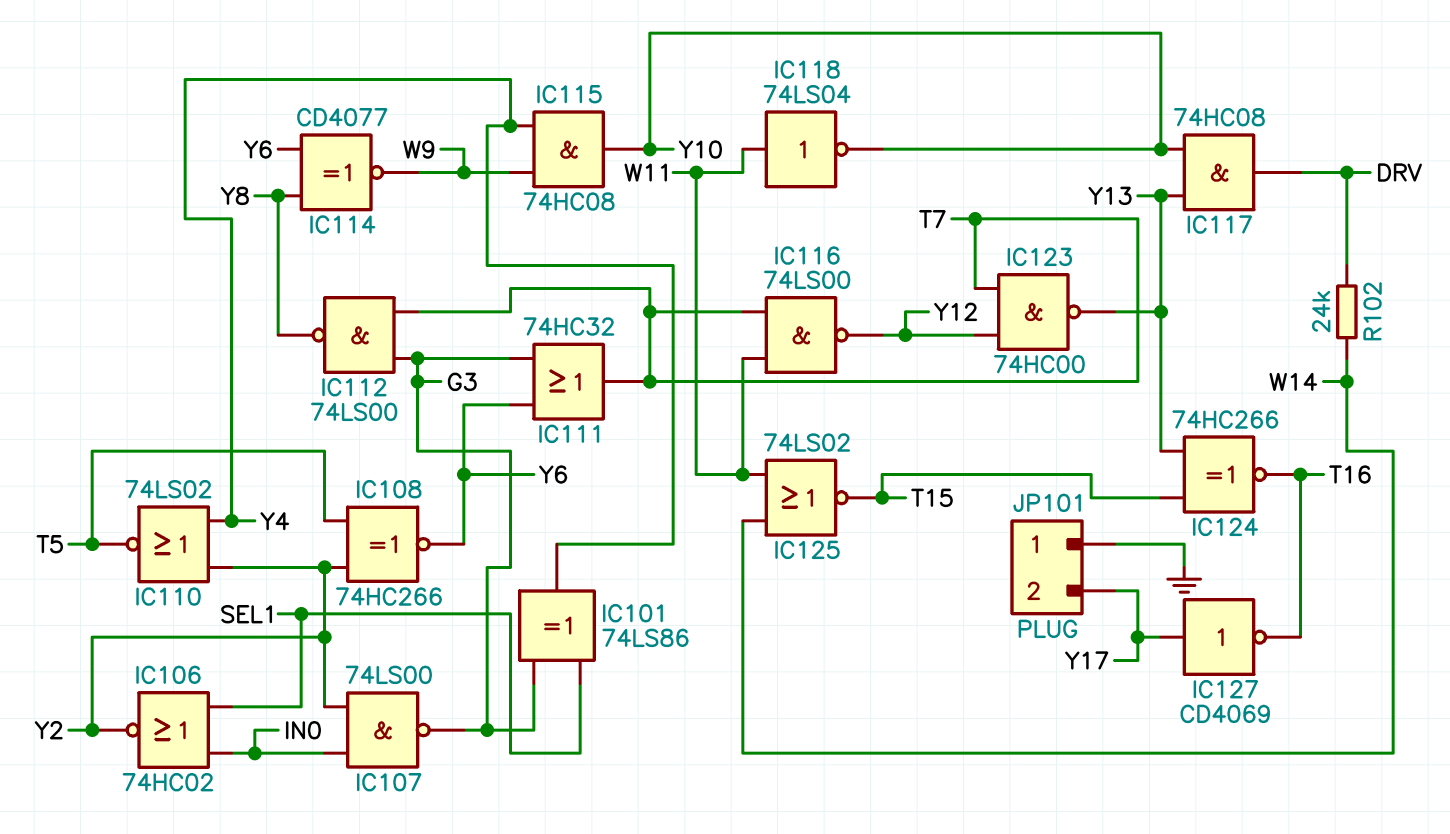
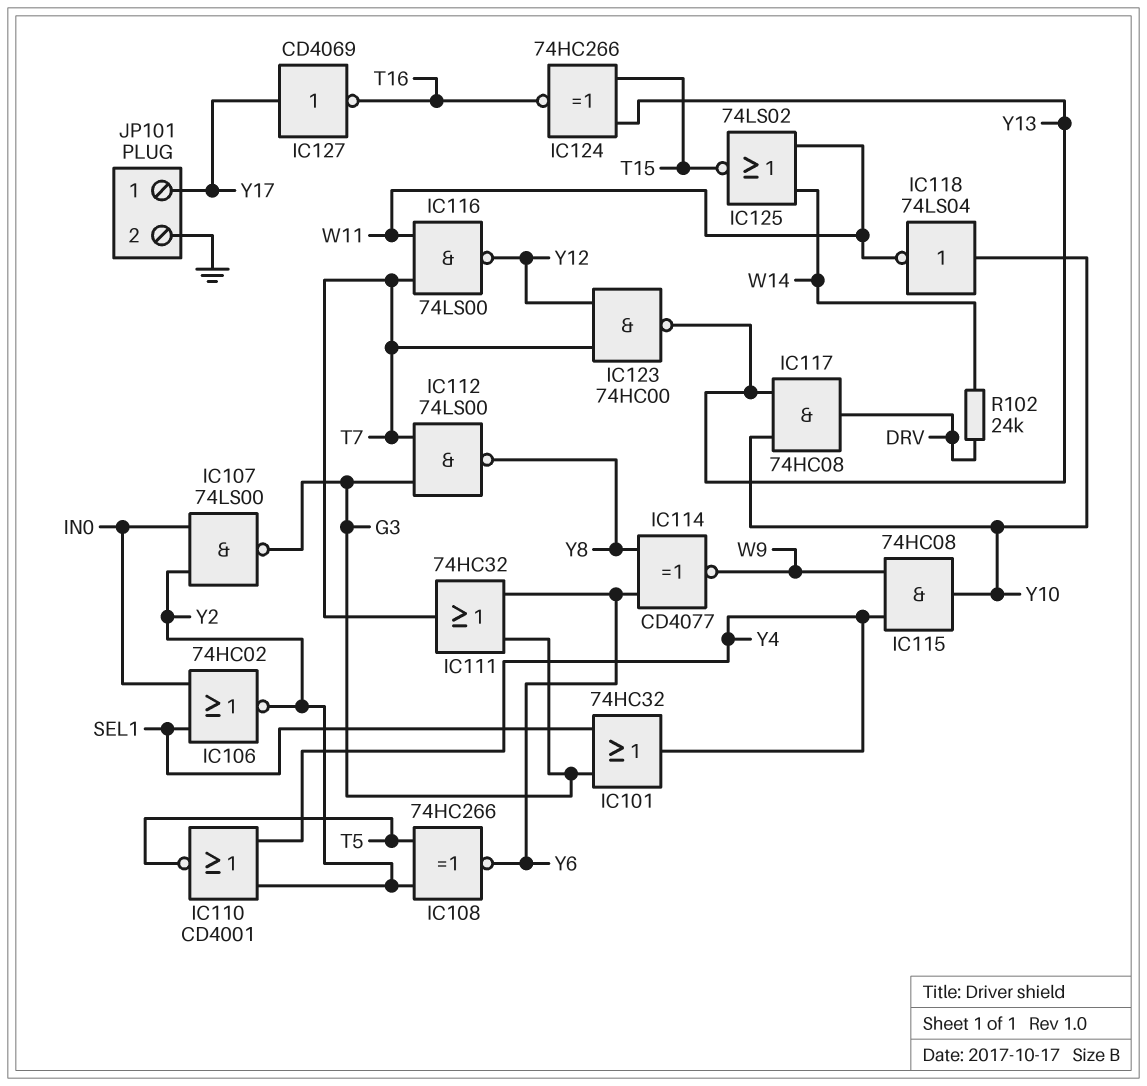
IC101: XOR 74LS86 (in G3, in SEL1, out Y4) -> OR 74HC32 (in G3, in SEL1, out Y4)
IC110: NOR 74LS02 (in Y2, in Y4, out T5) -> NOR CD4001 (in Y2, in Y4, out T5)
IC118: NOT 74LS04 (in W11, out Y10) -> NOT 74LS04 (in Y10, out W11)
JP101 pin 1: GND -> Y17
JP101 pin 2: Y17 -> GND

